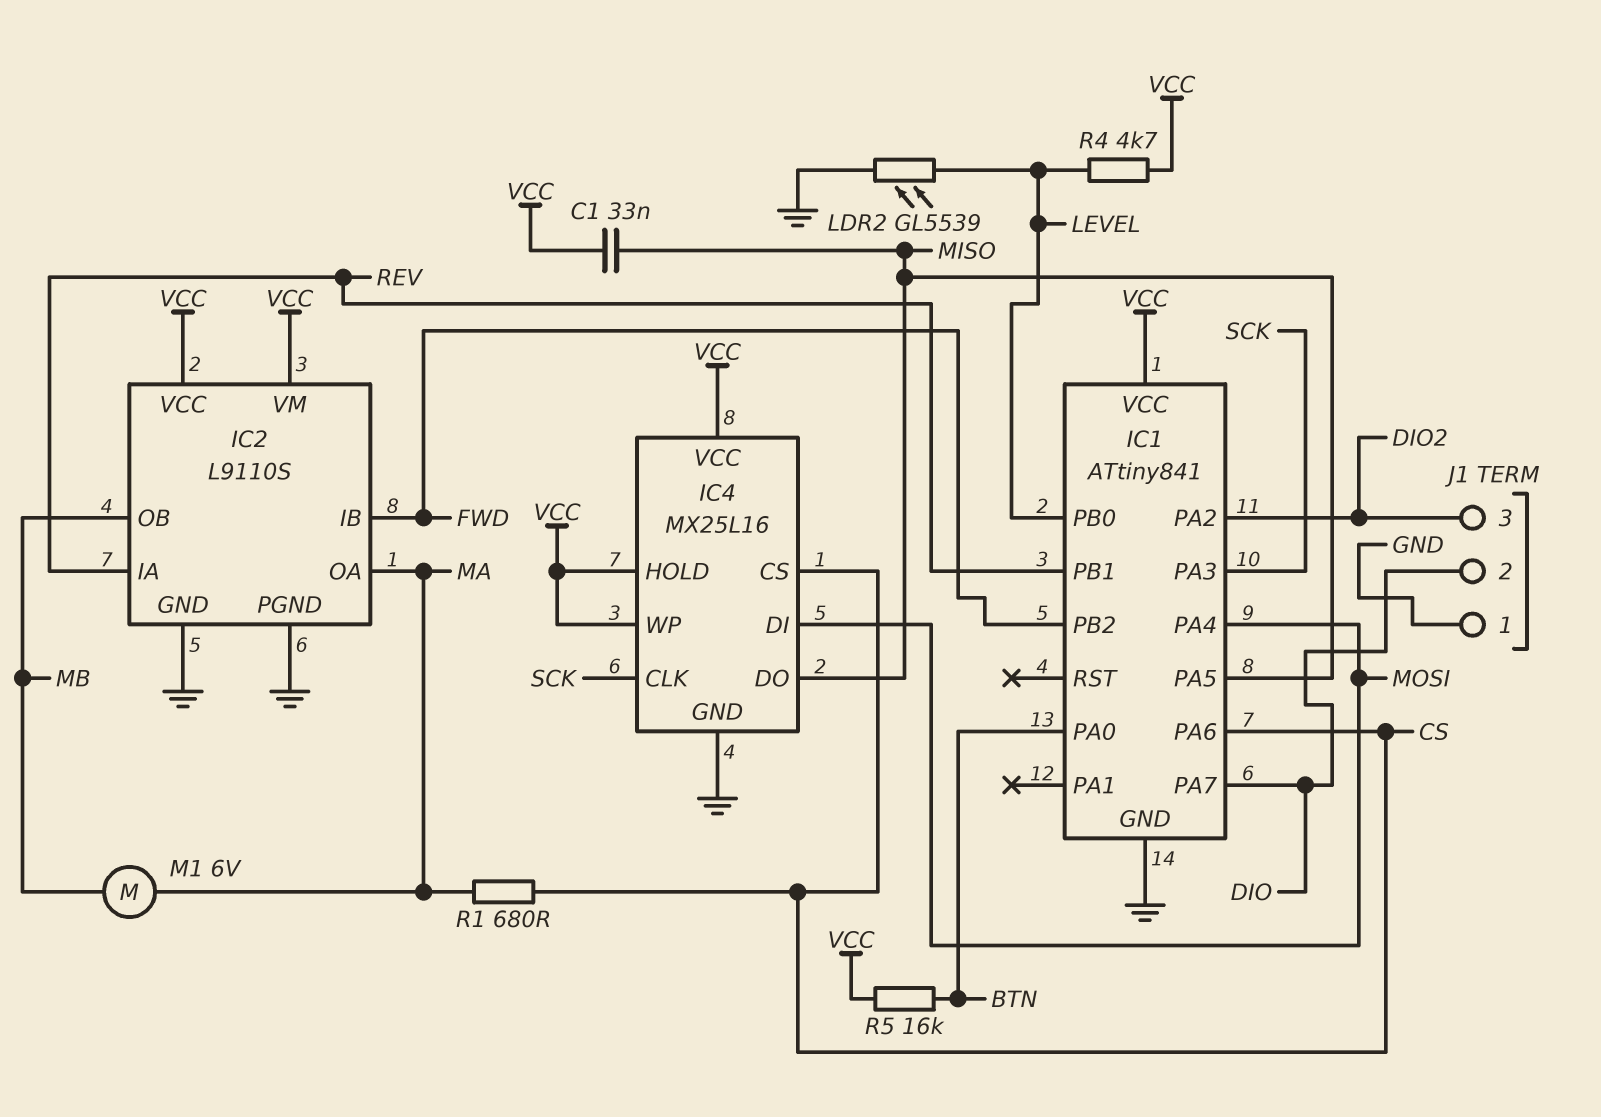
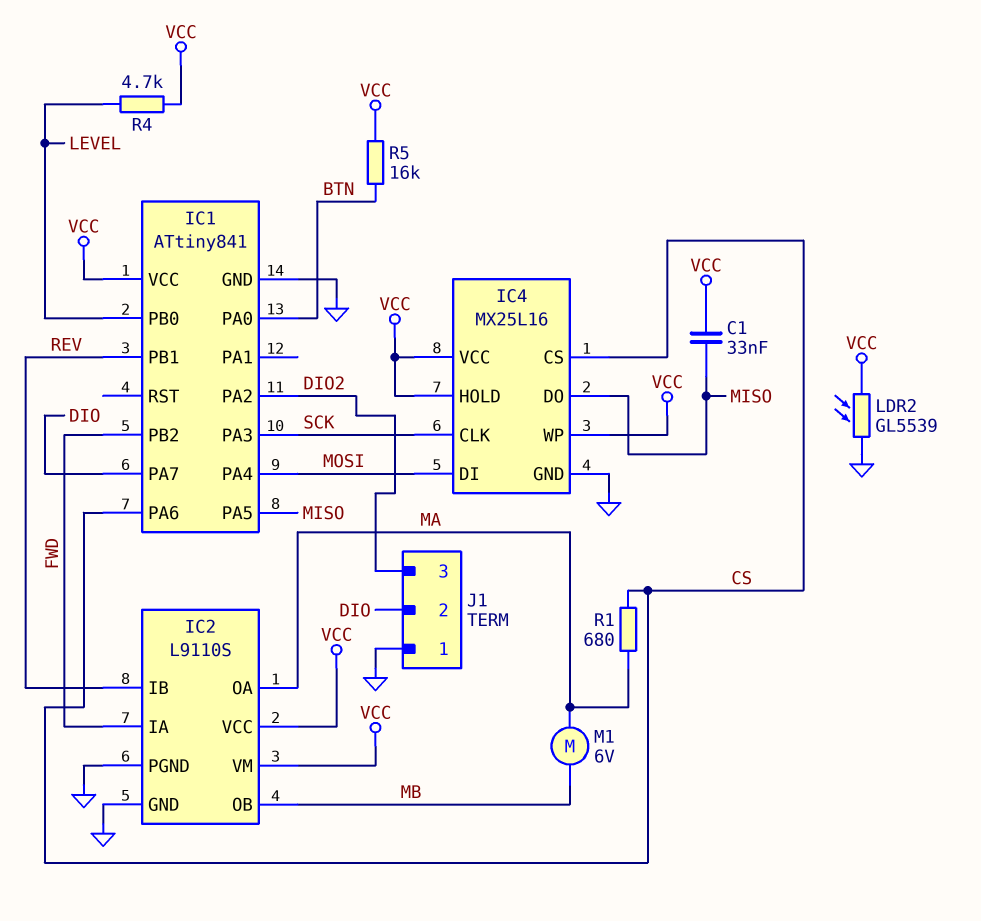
IC2 pin IA: REV -> FWD
IC2 pin IB: FWD -> REV
LDR2: GL5539 (GND, LEVEL) -> GL5539 (GND, VCC)

